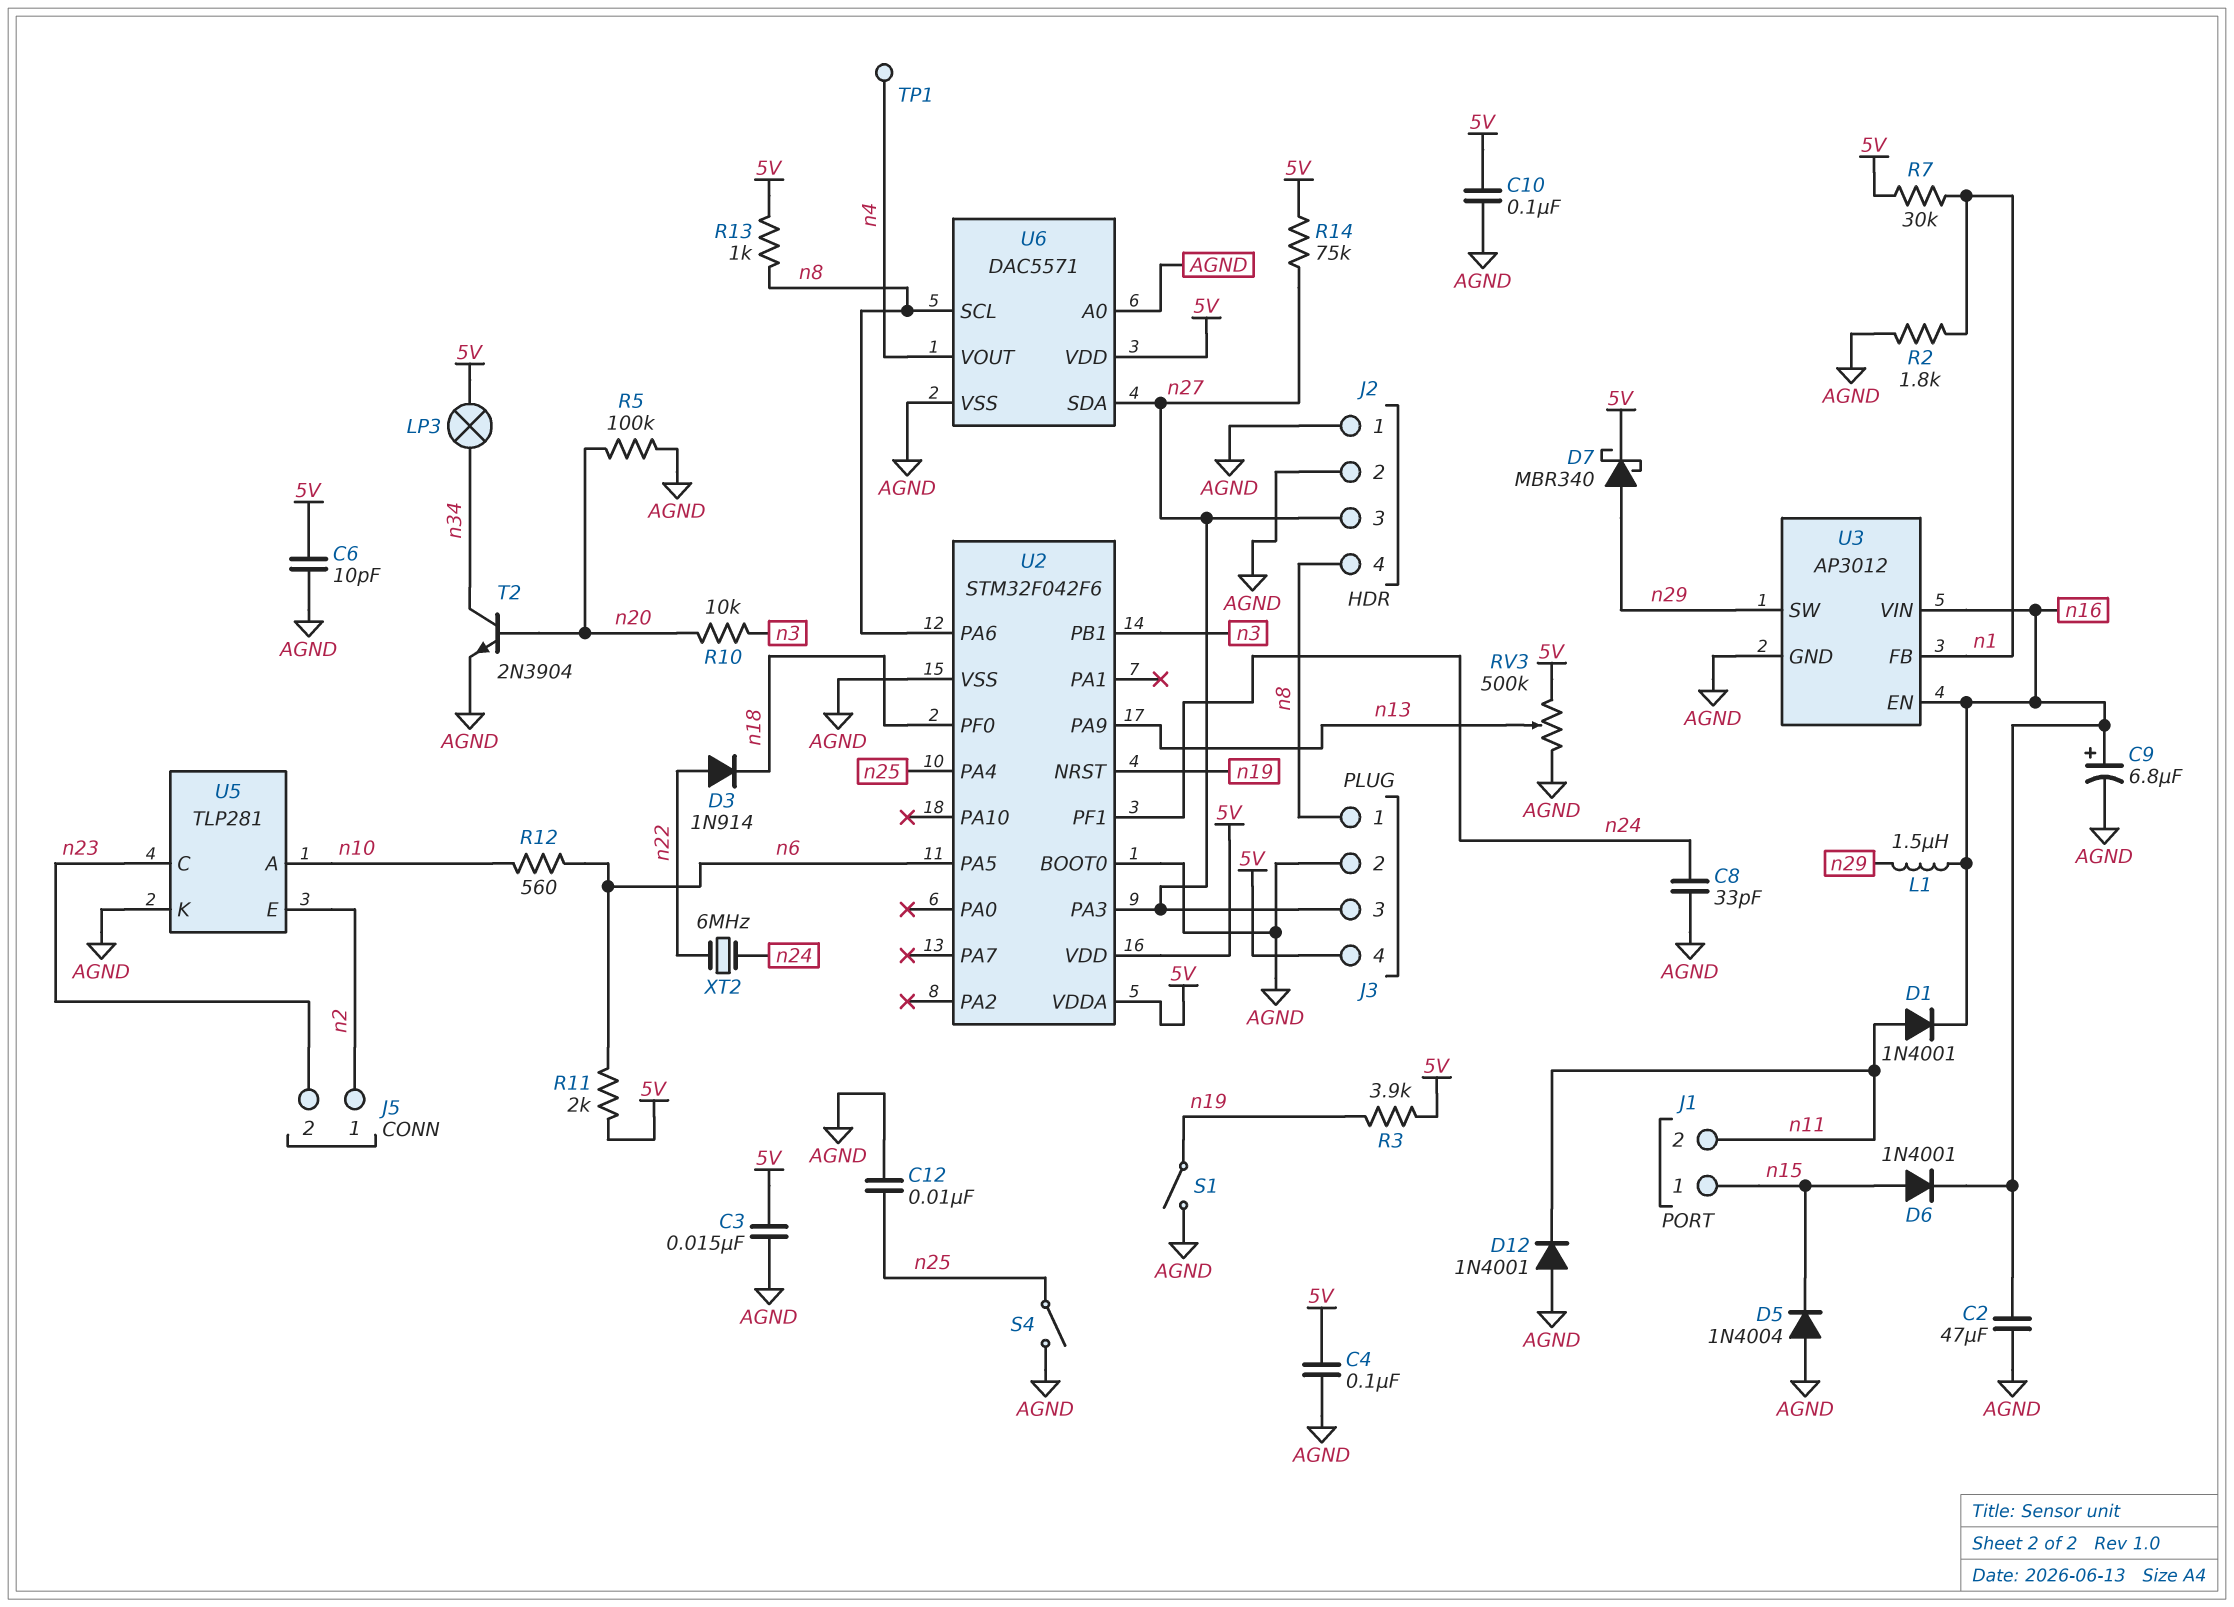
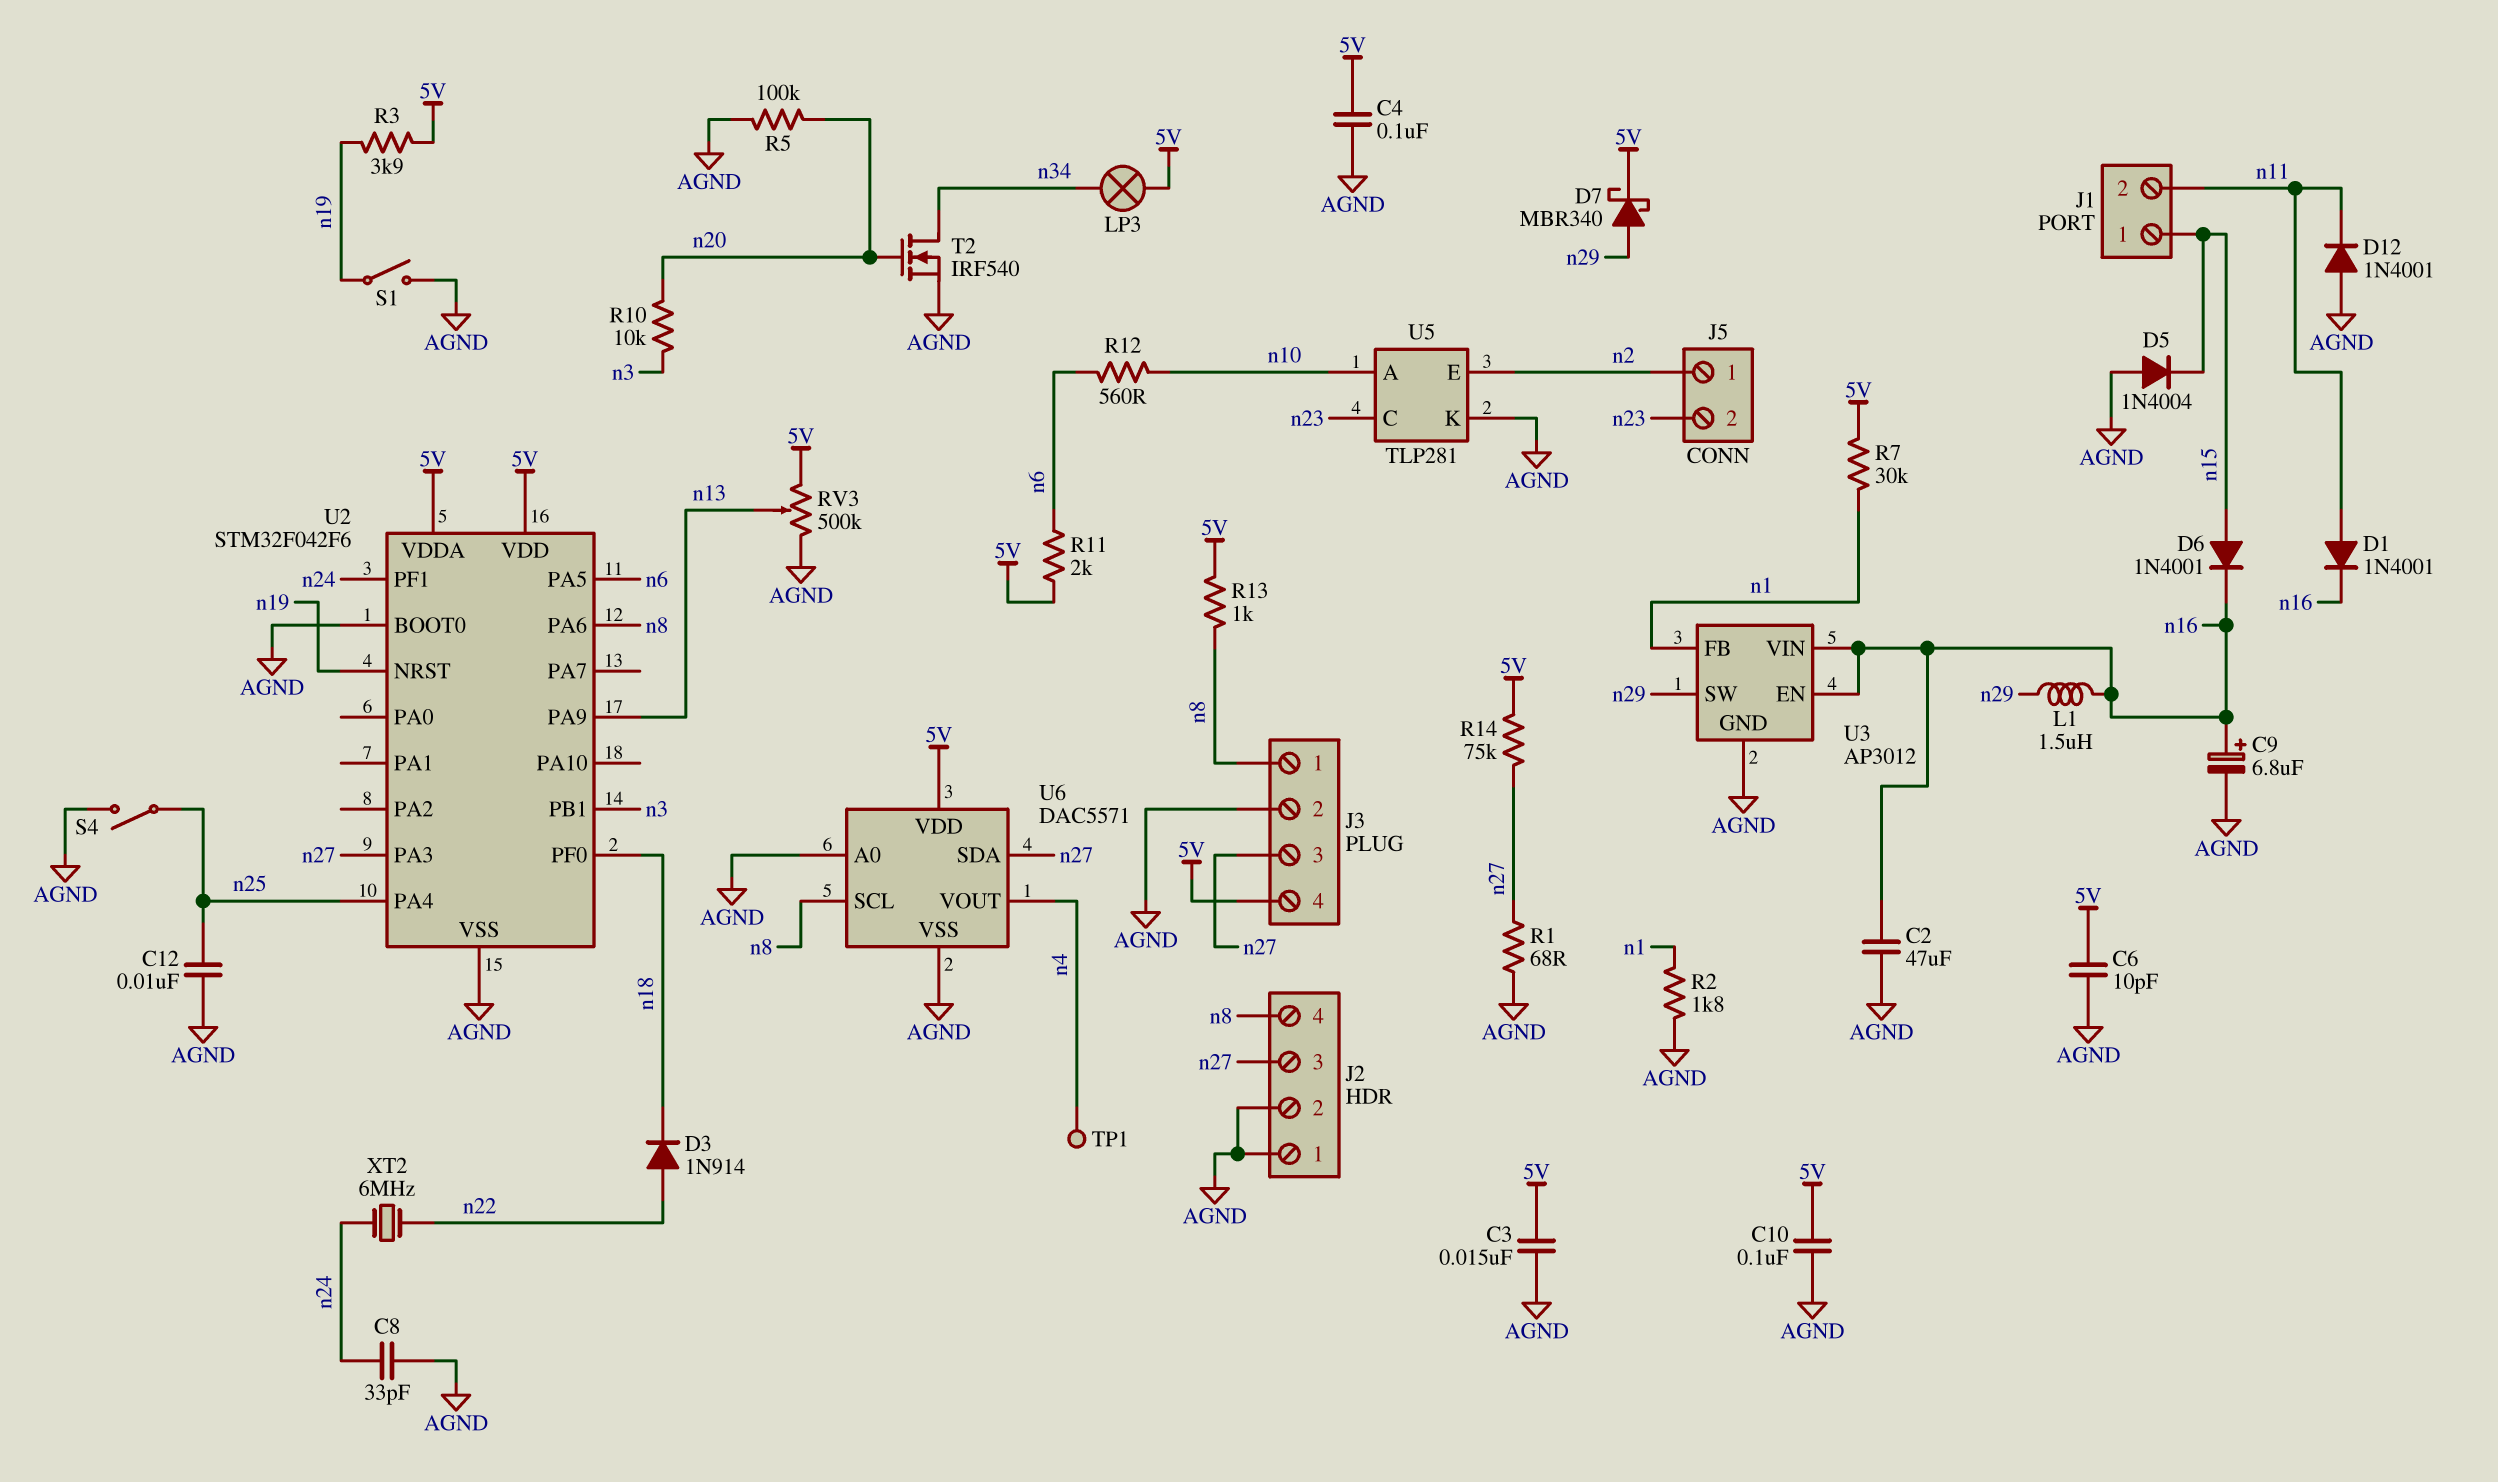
R1: none -> 68 (AGND, n27)
T2: NPN 2N3904 (B n20, C n34, E AGND) -> NMOS IRF540 (G n20, D n34, S AGND)

